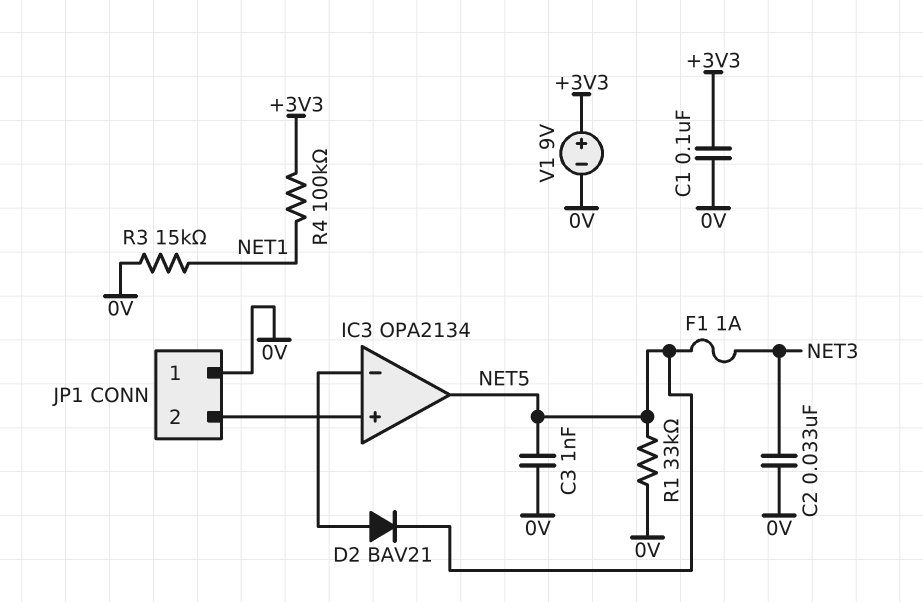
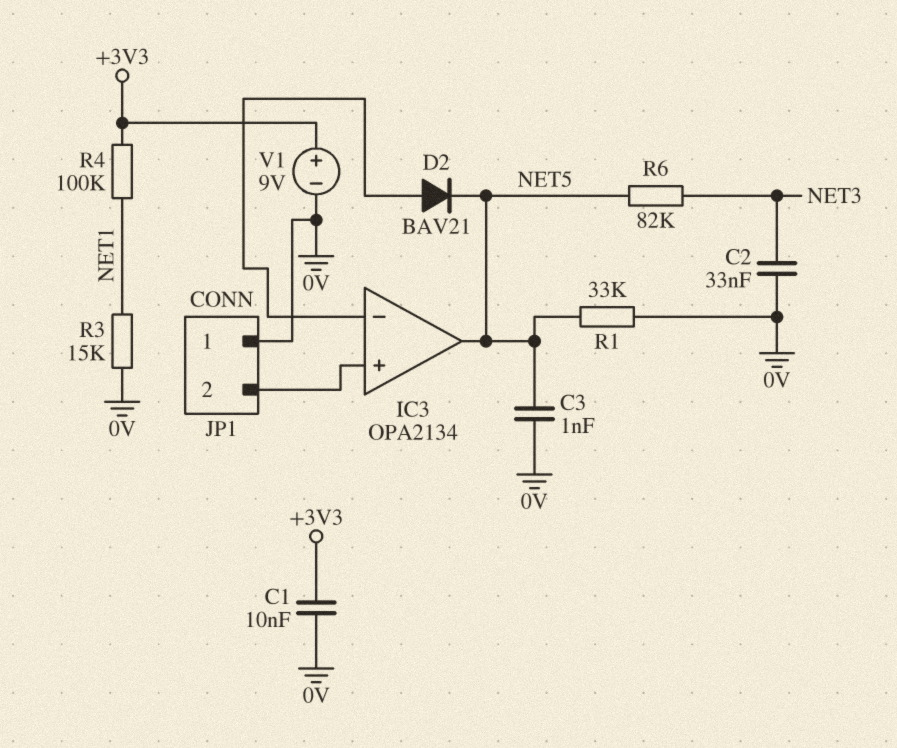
C1: 100nF (+3V3, 0V) -> 10nF (+3V3, 0V)
F1: 1A (NET3, NET5) -> none
R6: none -> 82k (NET3, NET5)

